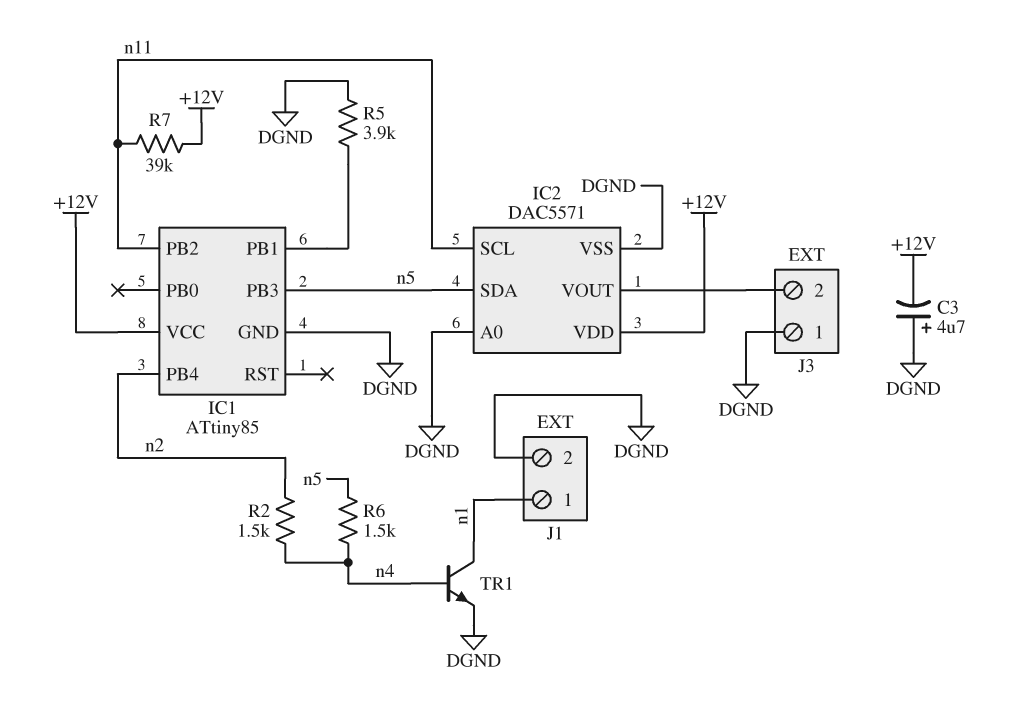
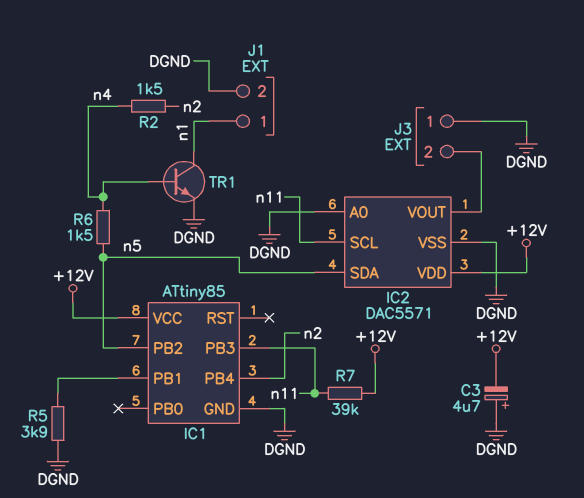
IC1 pin PB2: n11 -> n5
IC1 pin PB3: n5 -> n11

